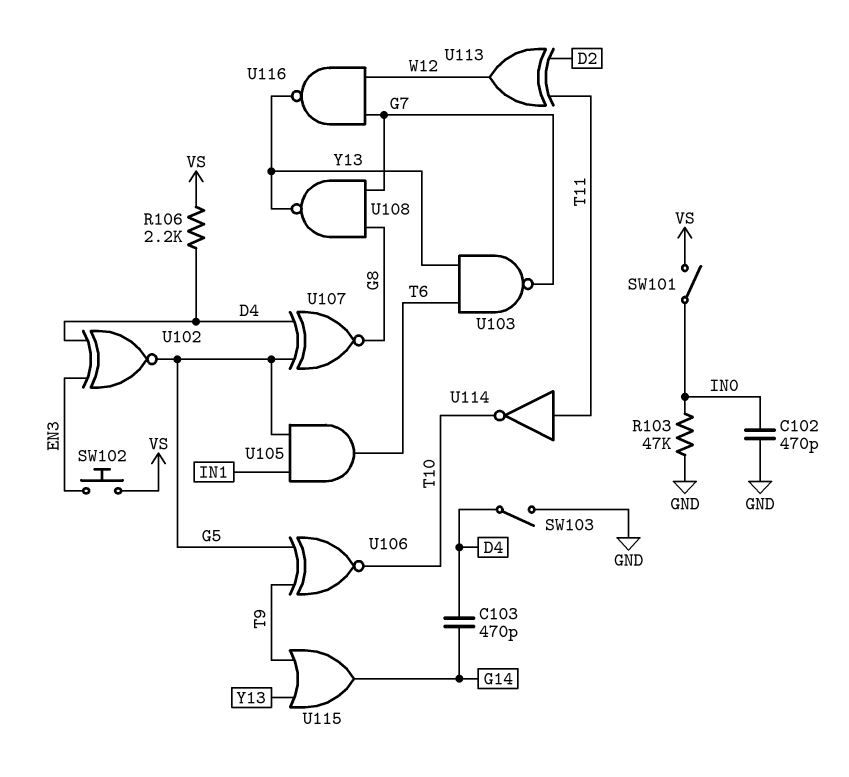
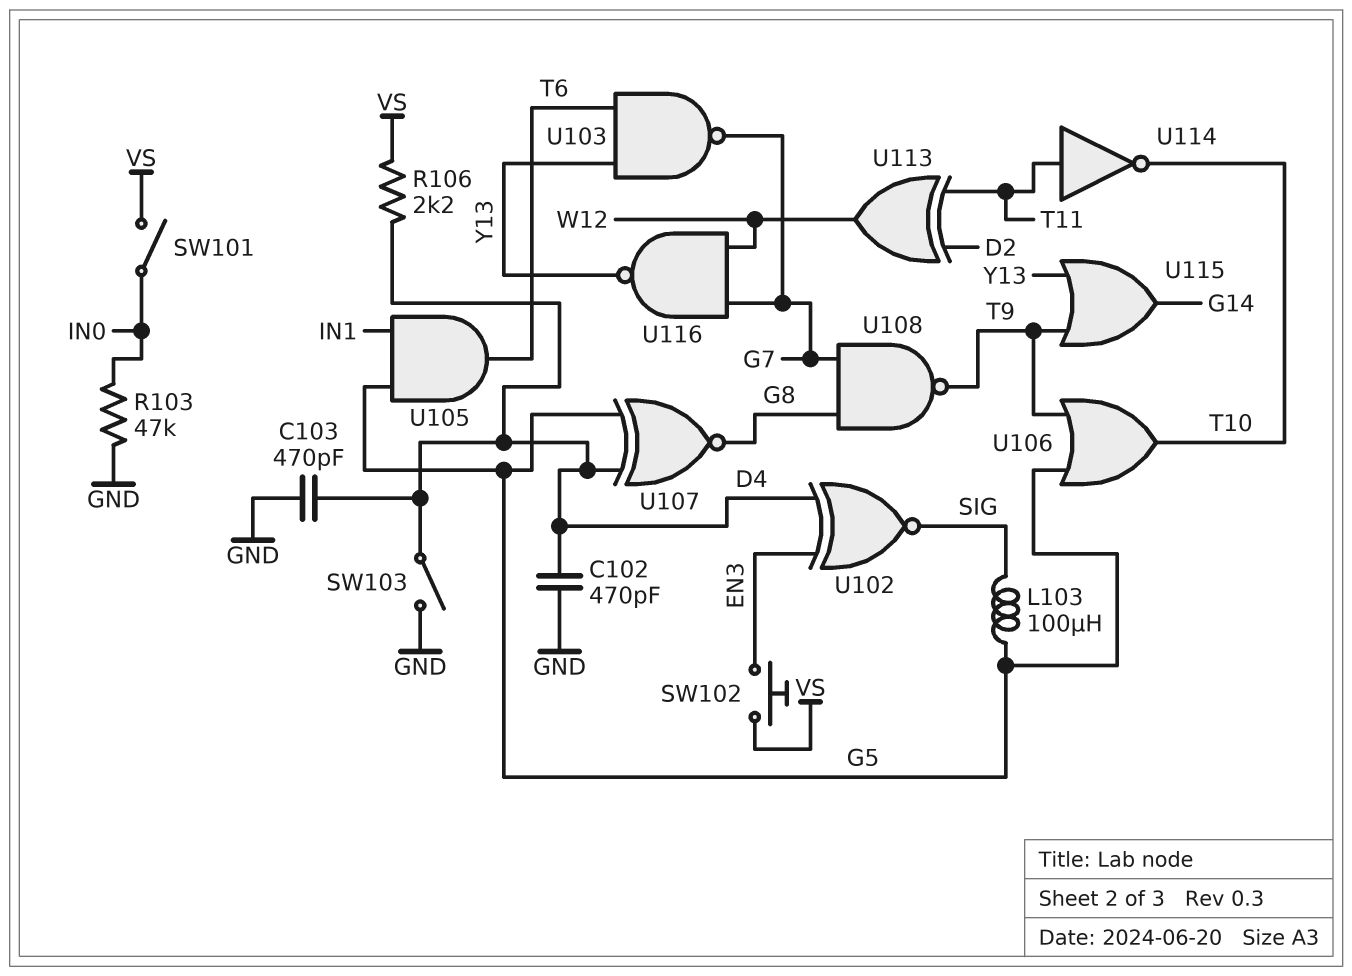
C102: 470pF (GND, IN0) -> 470pF (D4, GND)
C103: 470pF (D4, G14) -> 470pF (D4, GND)
L103: none -> 100uH (G5, SIG)
U102: XNOR (in D4, in EN3, out G5) -> XNOR (in D4, in EN3, out SIG)
U106: XNOR (in G5, in T9, out T10) -> OR (in G5, in T9, out T10)
U108: NAND (in G7, in G8, out Y13) -> NAND (in G7, in G8, out T9)

